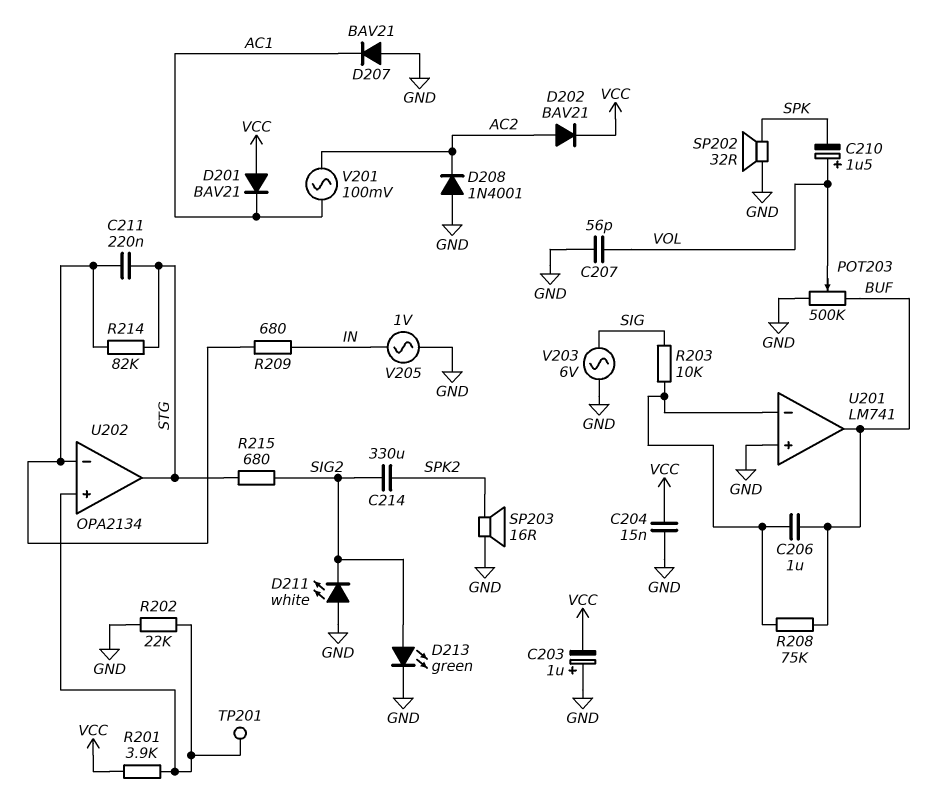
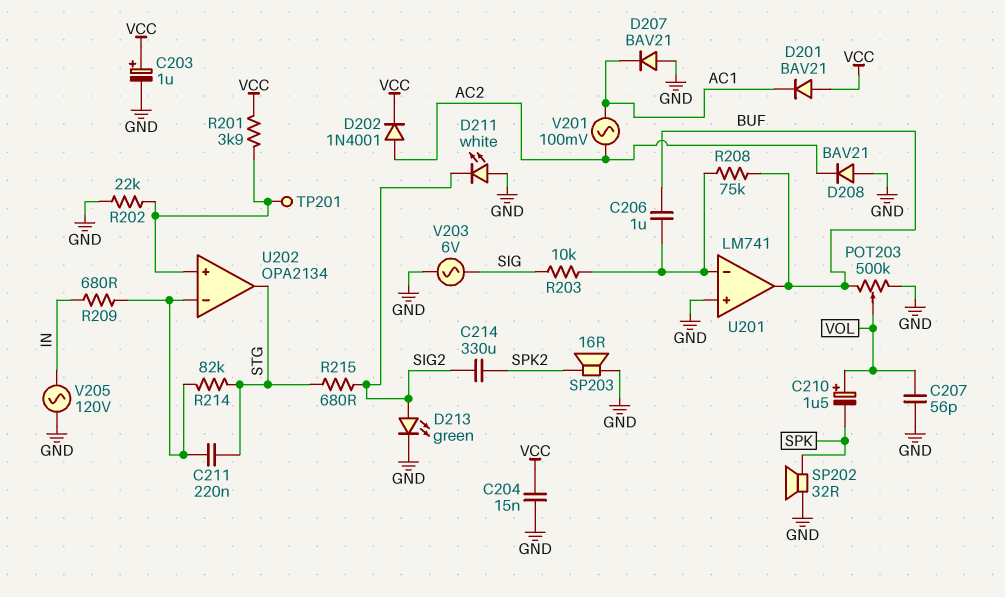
C203: 1uF (plus GND, minus VCC) -> 1uF (plus VCC, minus GND)
D202: diode BAV21 (A AC2, K VCC) -> diode 1N4001 (A AC2, K VCC)
D208: diode 1N4001 (A GND, K AC2) -> diode BAV21 (A GND, K AC2)
V205: AC 1V (GND, IN) -> AC 120V (GND, IN)

